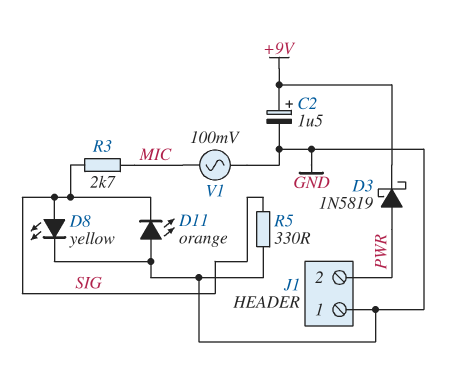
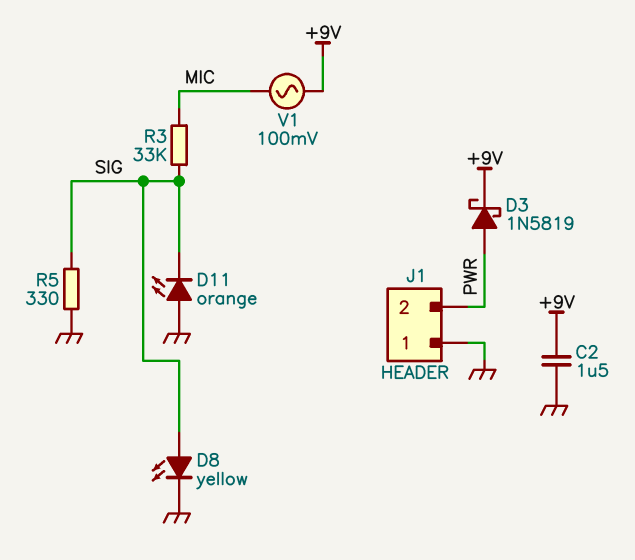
C2: 1.5uF (plus +9V, minus GND) -> 1.5uF (+9V, GND)
R3: 2.7k (MIC, SIG) -> 33k (MIC, SIG)
V1: AC 100mV (GND, MIC) -> AC 100mV (+9V, MIC)

